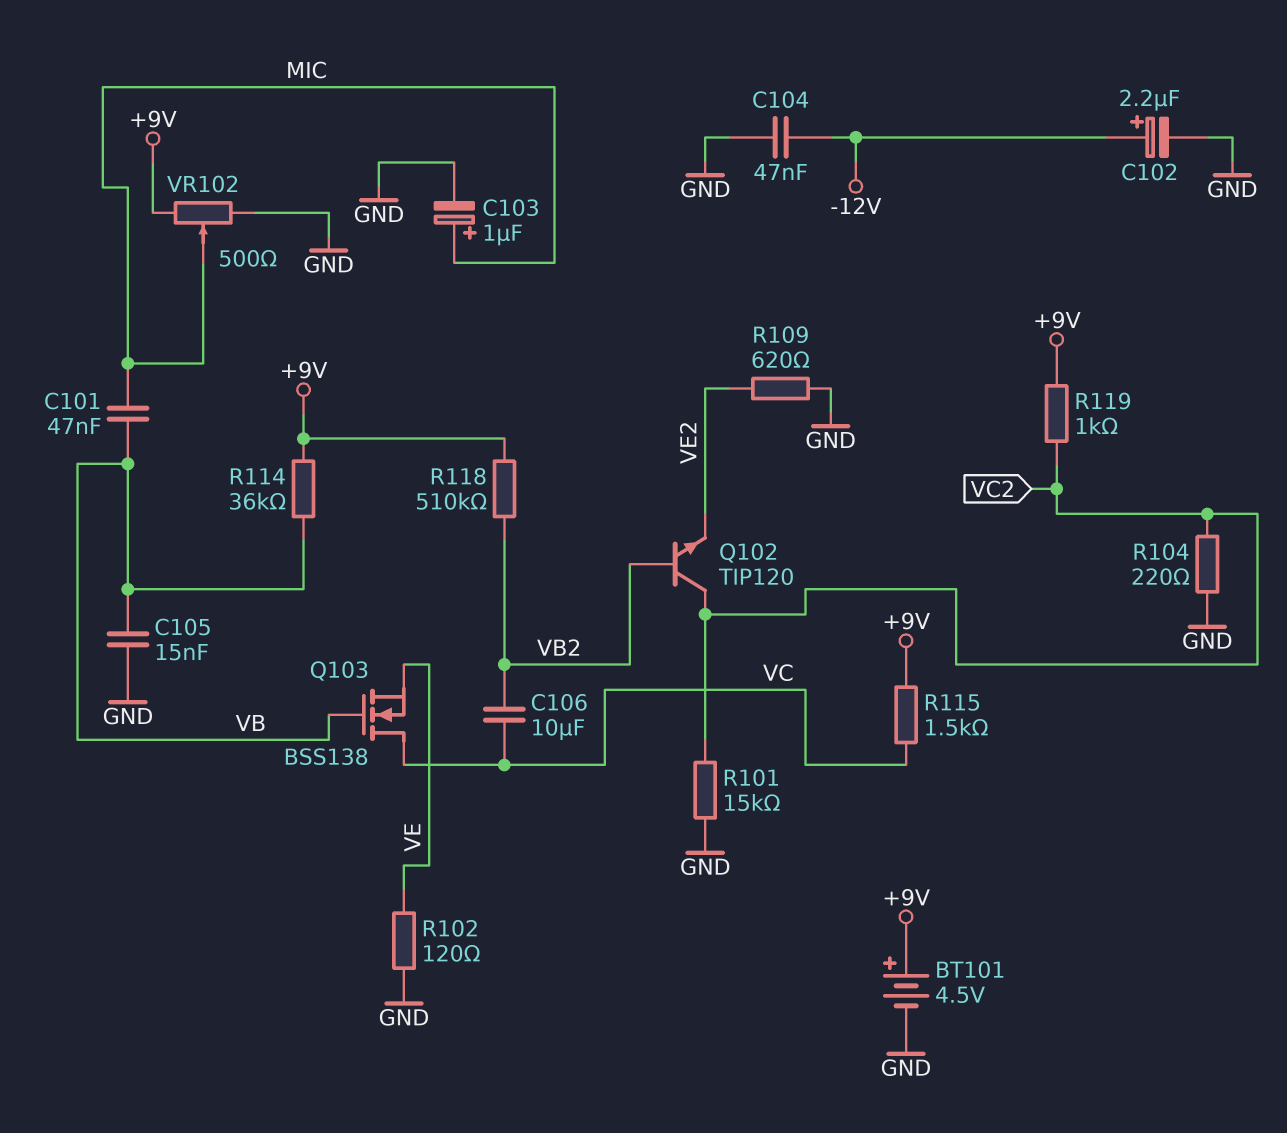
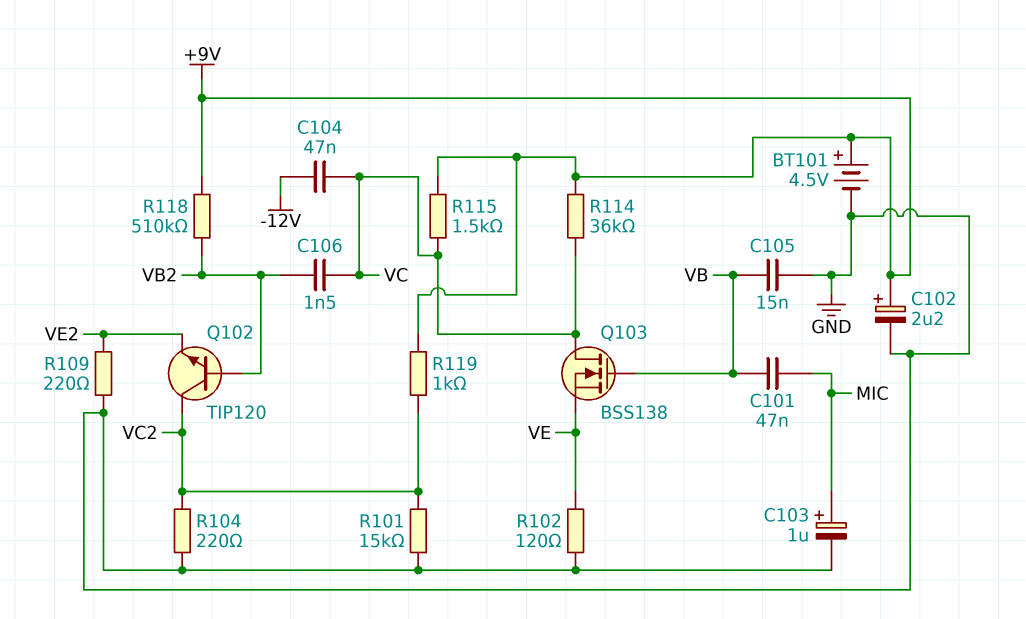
C102: 2.2uF (plus -12V, minus GND) -> 2.2uF (plus +9V, minus GND)
C104: 47nF (-12V, GND) -> 47nF (-12V, VC)
C106: 10uF (VB2, VC) -> 1.5nF (VB2, VC)
R109: 620 (GND, VE2) -> 220 (GND, VE2)
R114: 36k (+9V, VB) -> 36k (+9V, VC)
VR102: 500 (+9V, GND, wiper MIC) -> none

